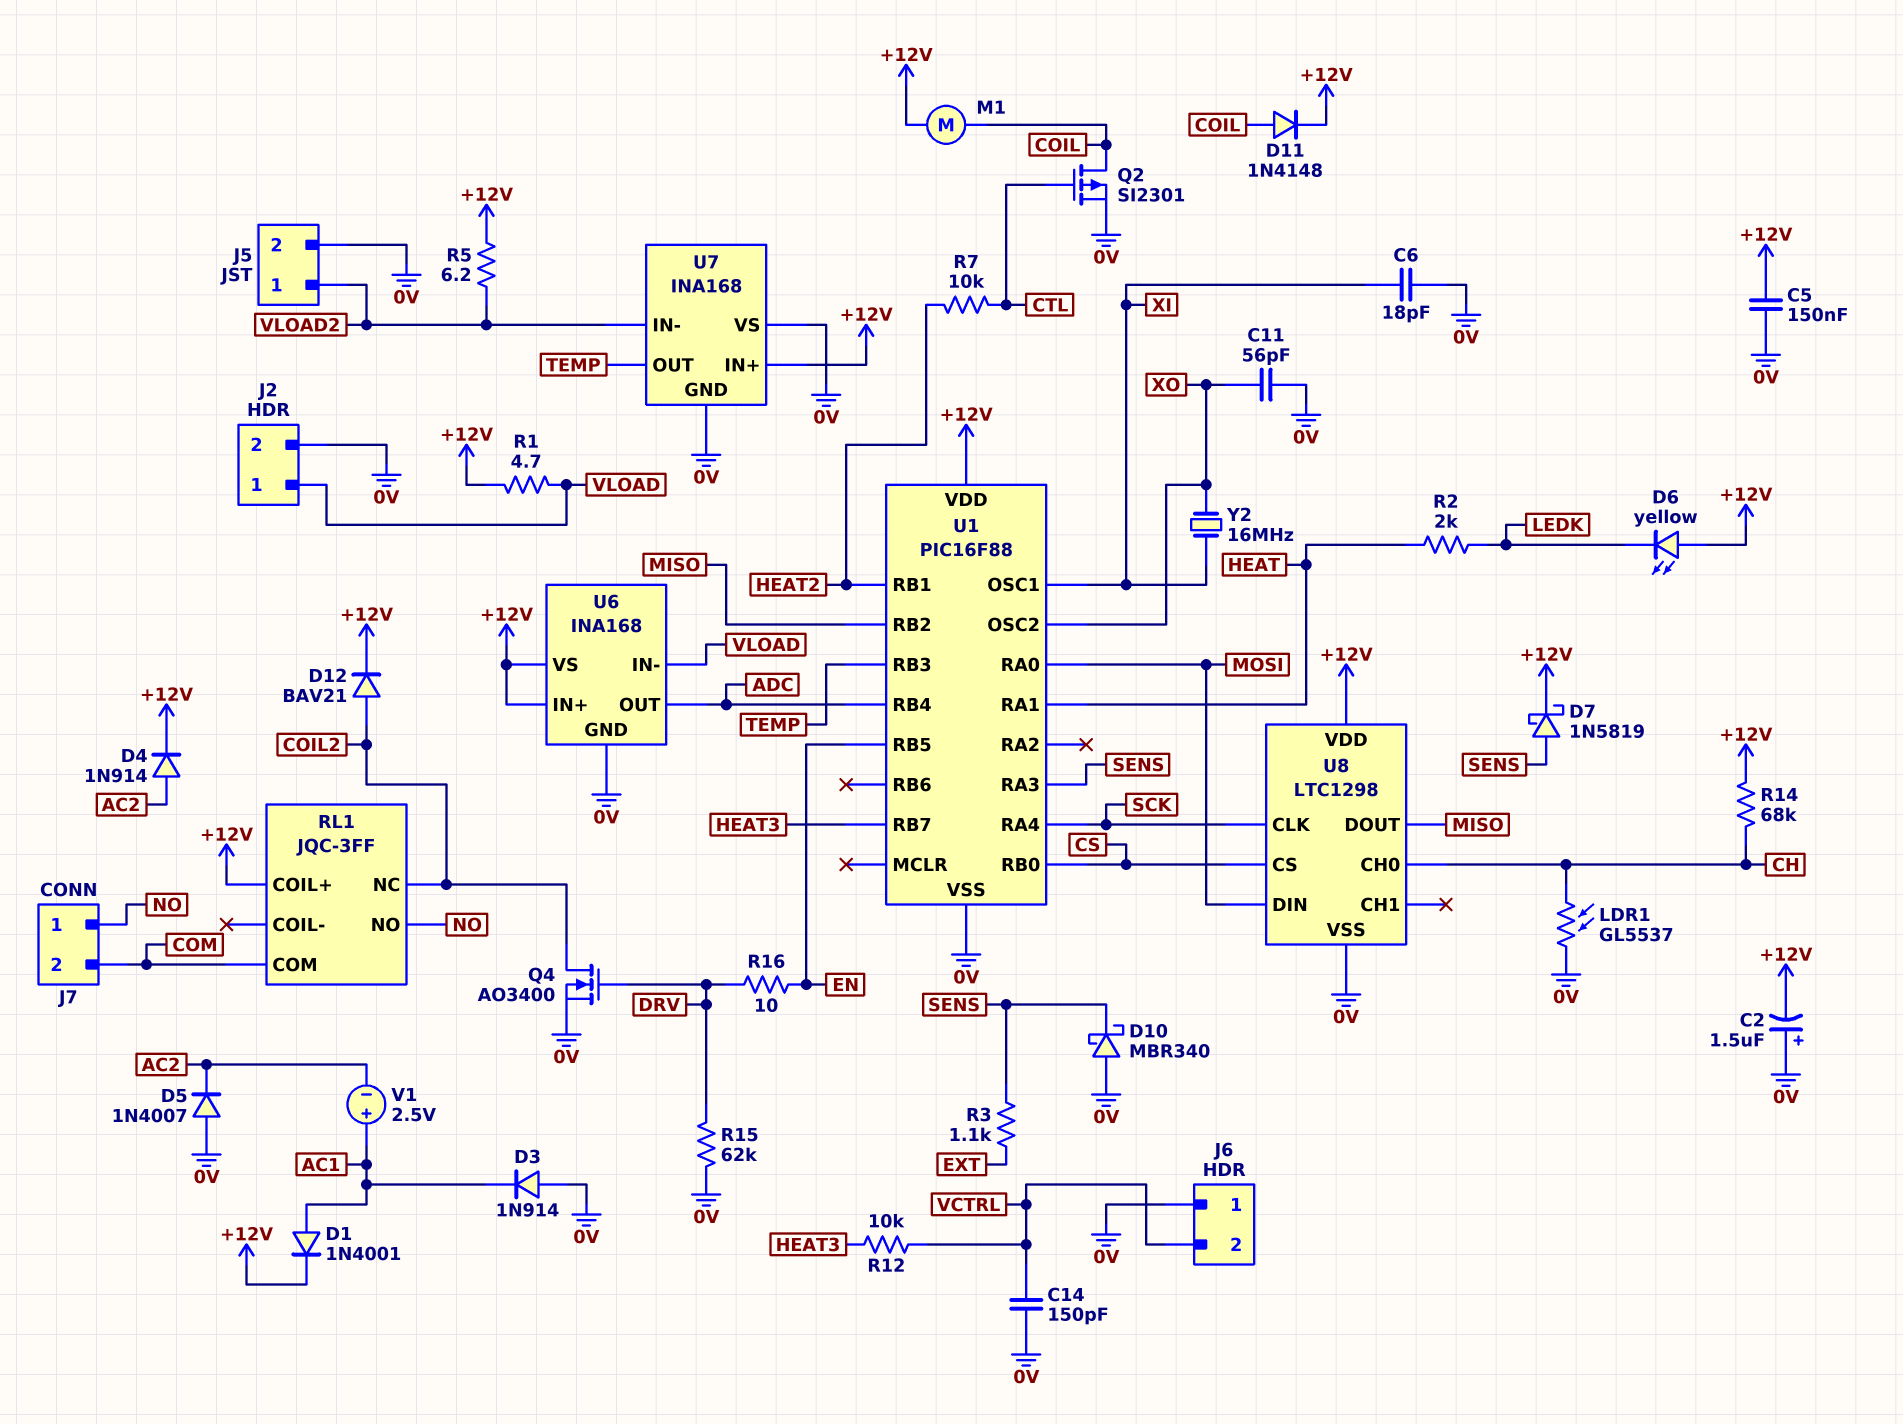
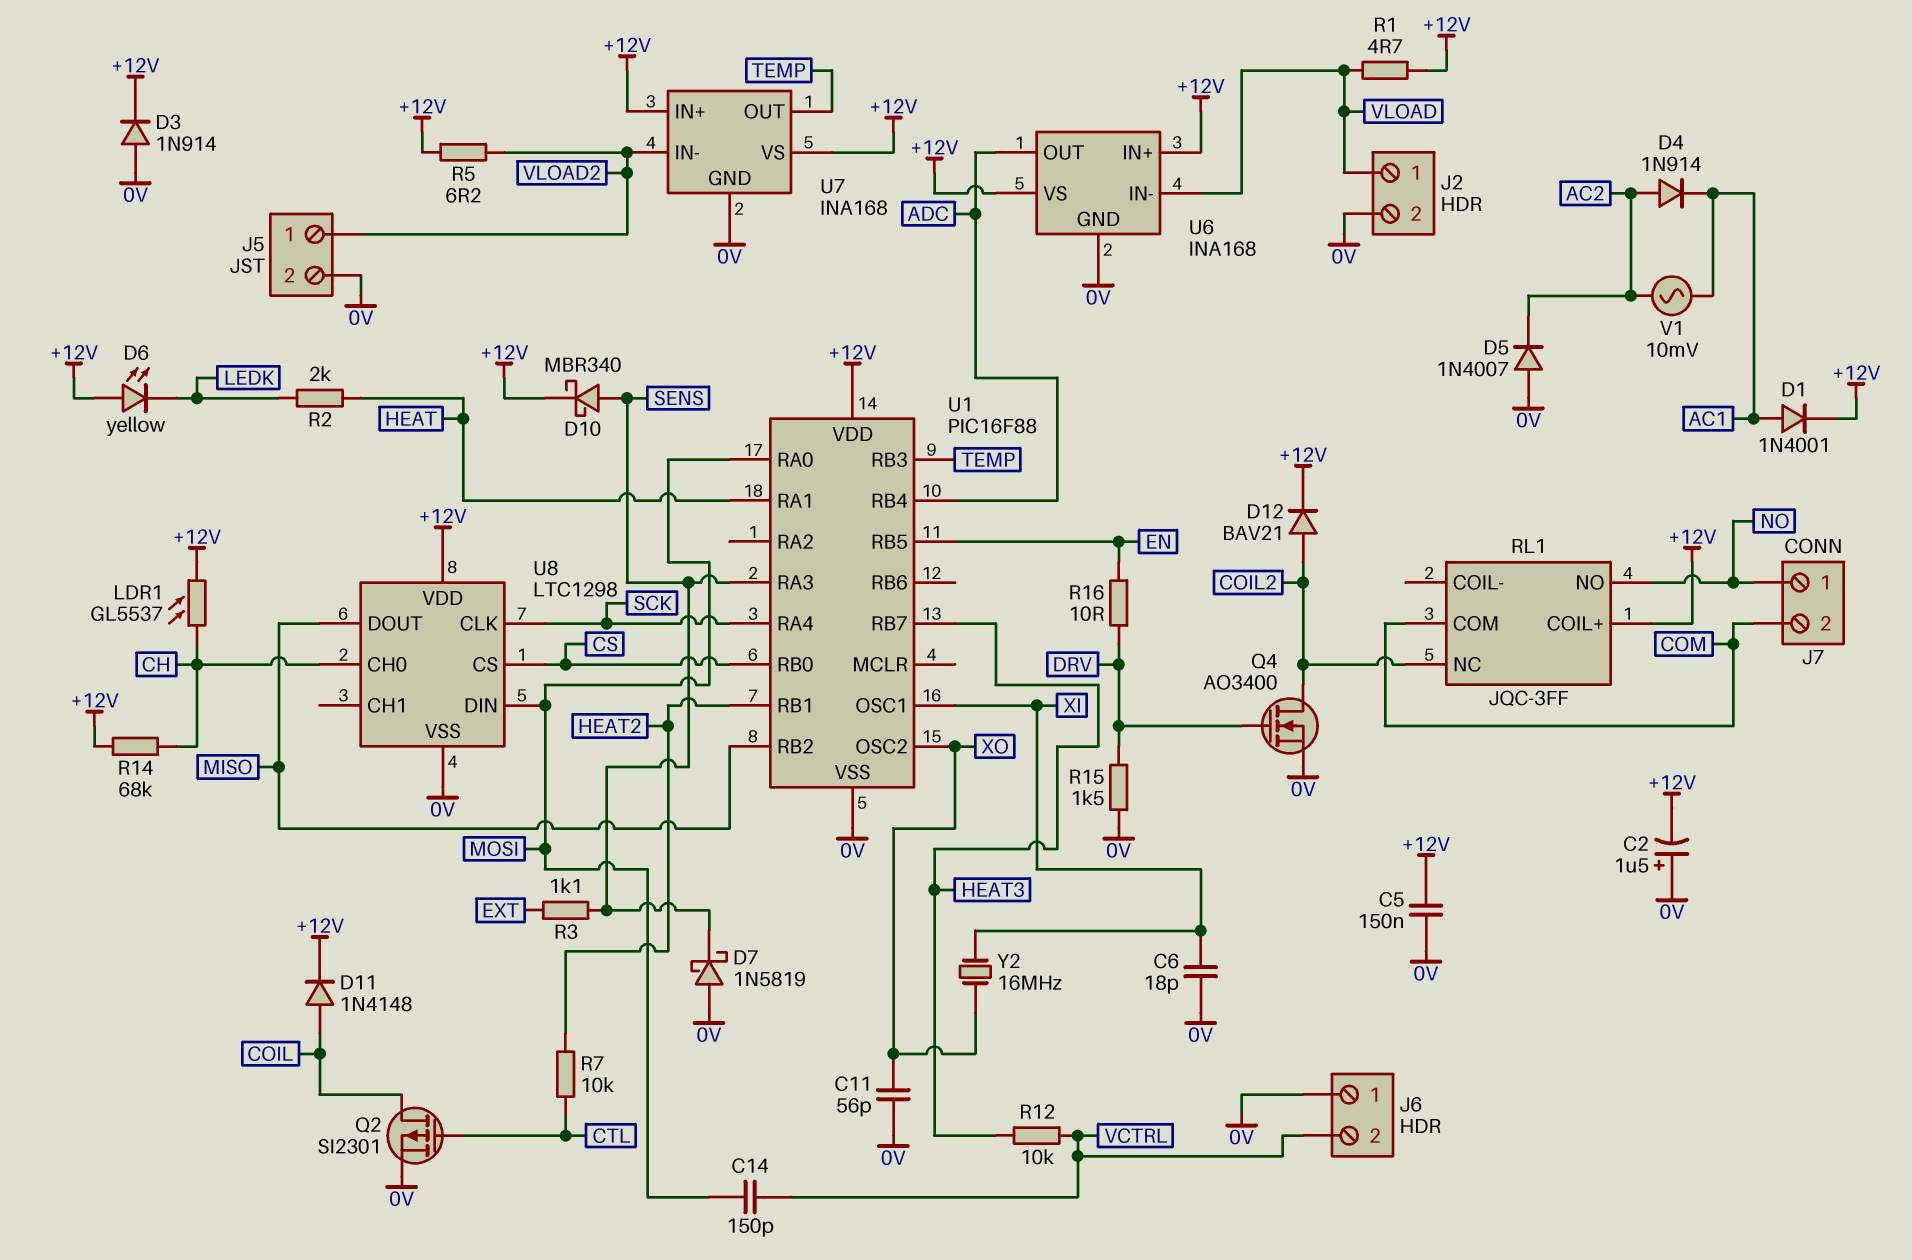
C14: 150pF (0V, VCTRL) -> 150pF (MOSI, VCTRL)
D3: diode 1N914 (A 0V, K AC1) -> diode 1N914 (A 0V, K +12V)
D4: diode 1N914 (A AC2, K +12V) -> diode 1N914 (A AC2, K AC1)
D7: schottky 1N5819 (A SENS, K +12V) -> schottky 1N5819 (A 0V, K SENS)
D10: schottky MBR340 (A 0V, K SENS) -> schottky MBR340 (A SENS, K +12V)
LDR1: GL5537 (0V, CH) -> GL5537 (+12V, CH)
M1: motor (+12V, COIL) -> none
R15: 62k (0V, DRV) -> 1.5k (0V, DRV)
U7 pin VS: 0V -> +12V
V1: 2.5V (plus AC1, minus AC2) -> AC 10mV (AC1, AC2)

